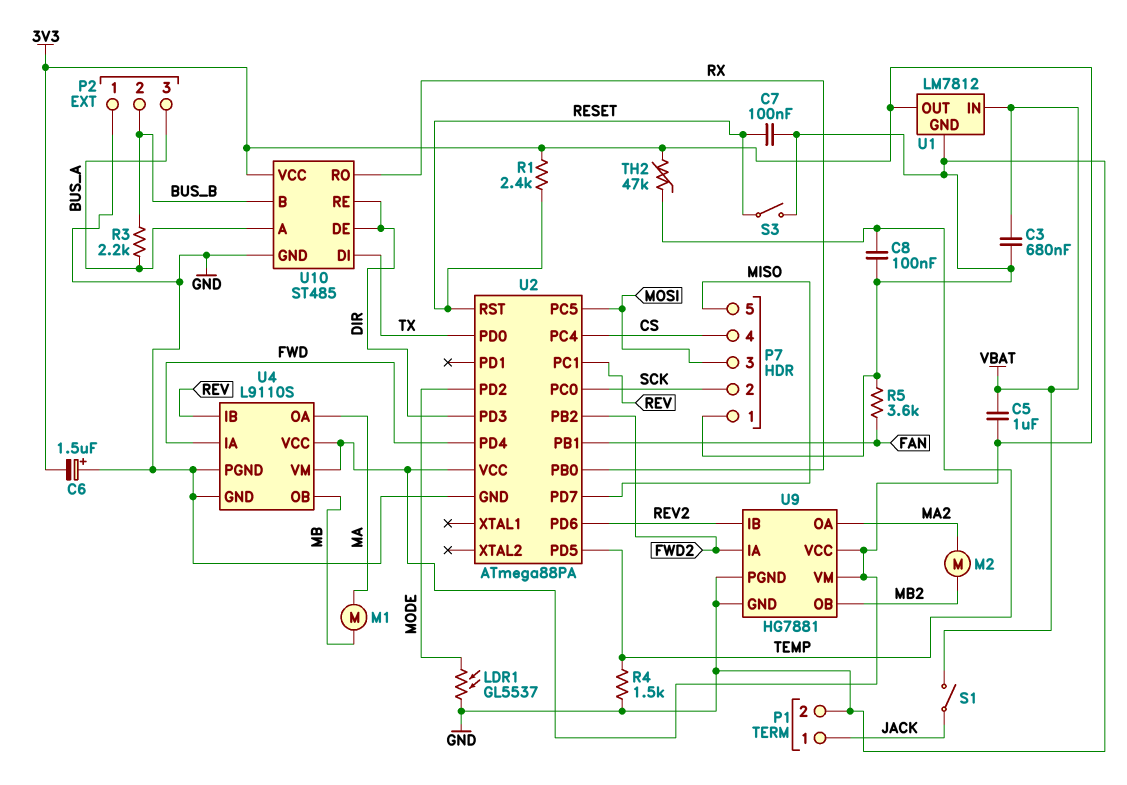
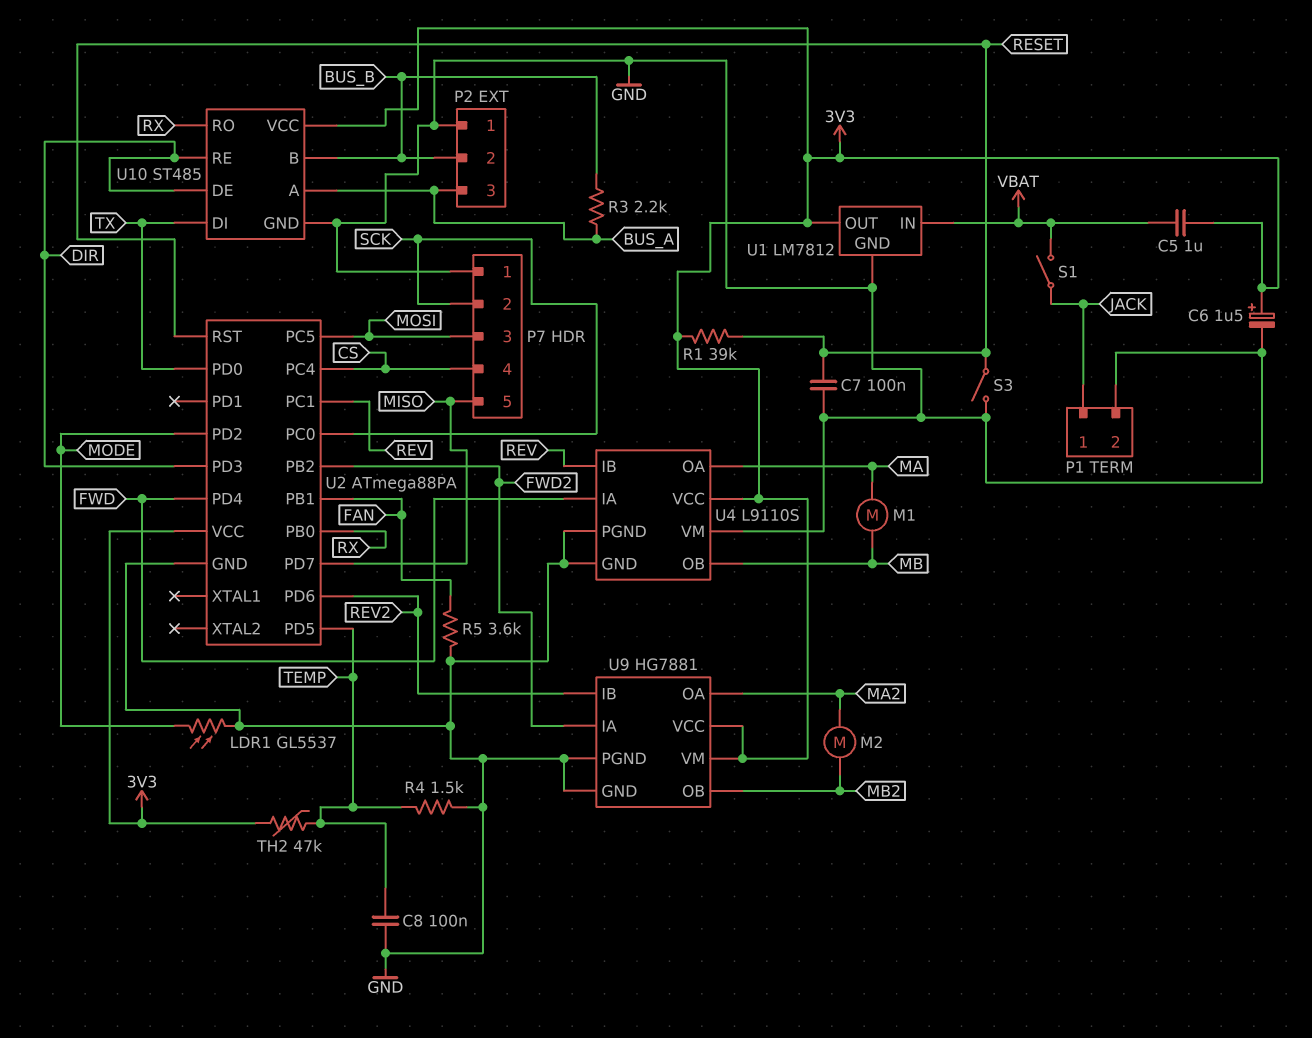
C3: 680nF (GND, VBAT) -> none
C6: 1.5uF (plus GND, minus 3V3) -> 1.5uF (plus 3V3, minus GND)
R1: 2.4k (3V3, RESET) -> 39k (3V3, RESET)
U4 pin VM: 3V3 -> GND

